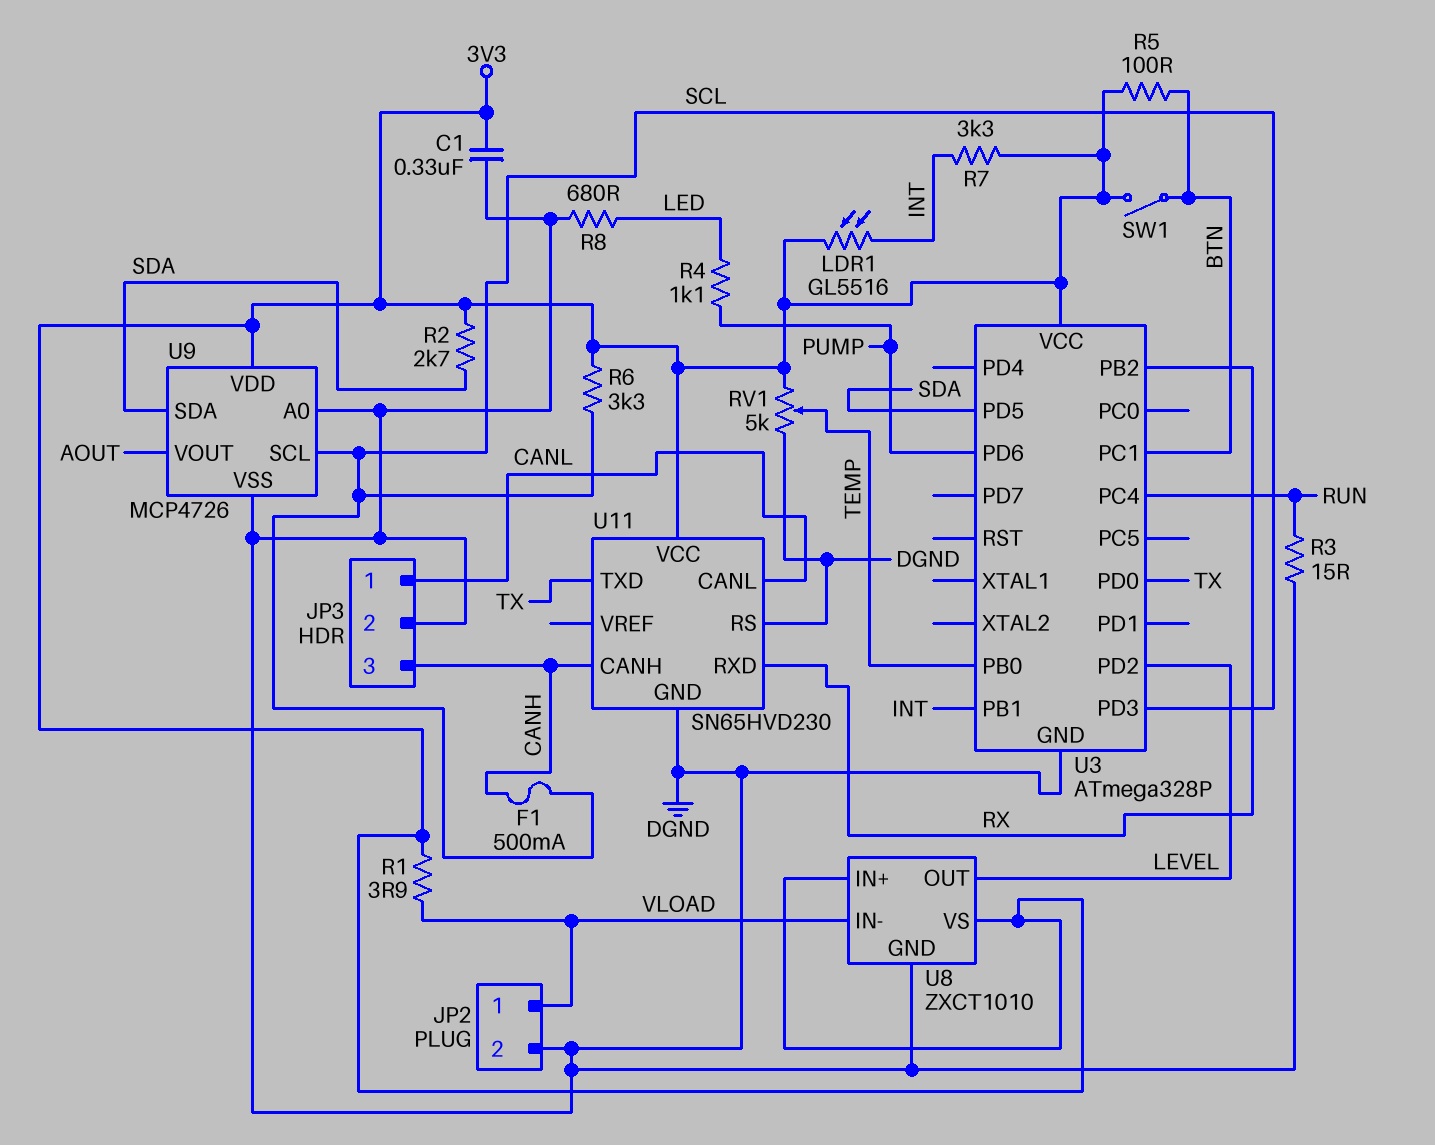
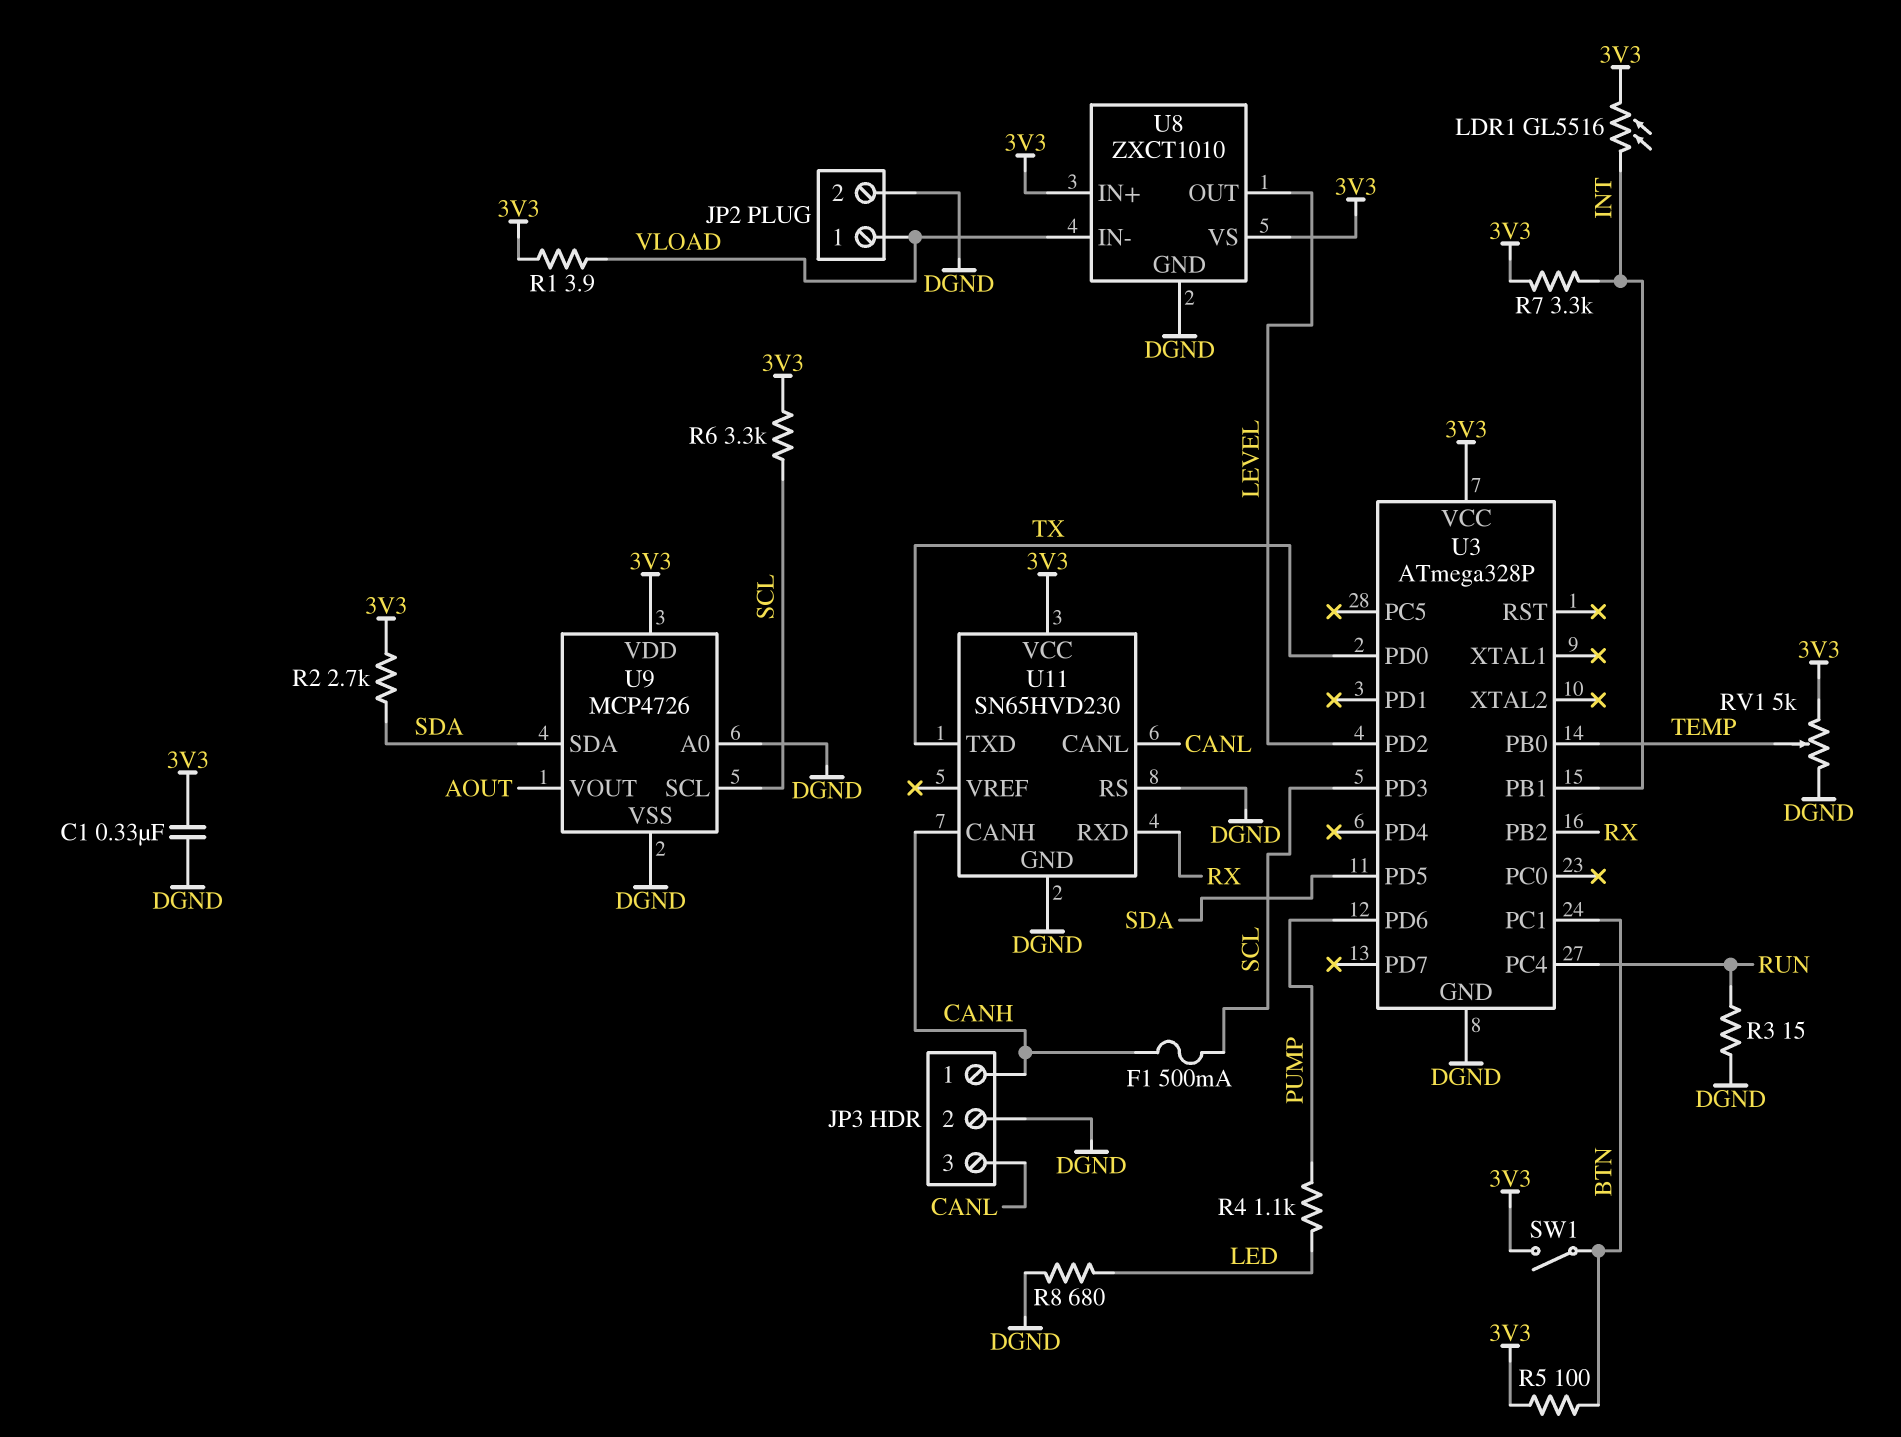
JP3 pin 1: CANL -> CANH
JP3 pin 3: CANH -> CANL

